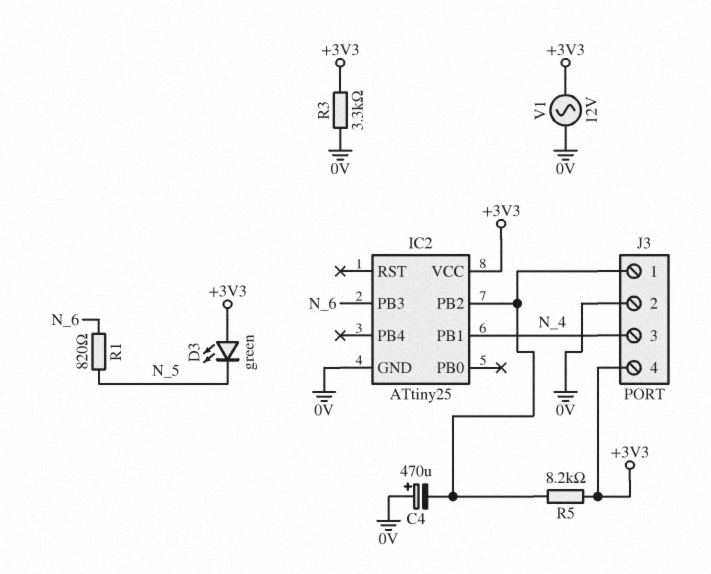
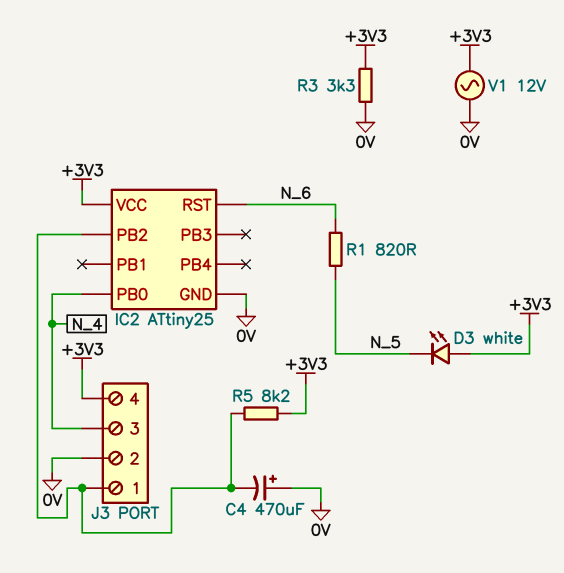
D3: LED green (A +3V3, K N_5) -> LED white (A +3V3, K N_5)
IC2 pin PB0: none -> N_4
IC2 pin PB1: N_4 -> none
IC2 pin PB3: N_6 -> none
IC2 pin RST: none -> N_6

